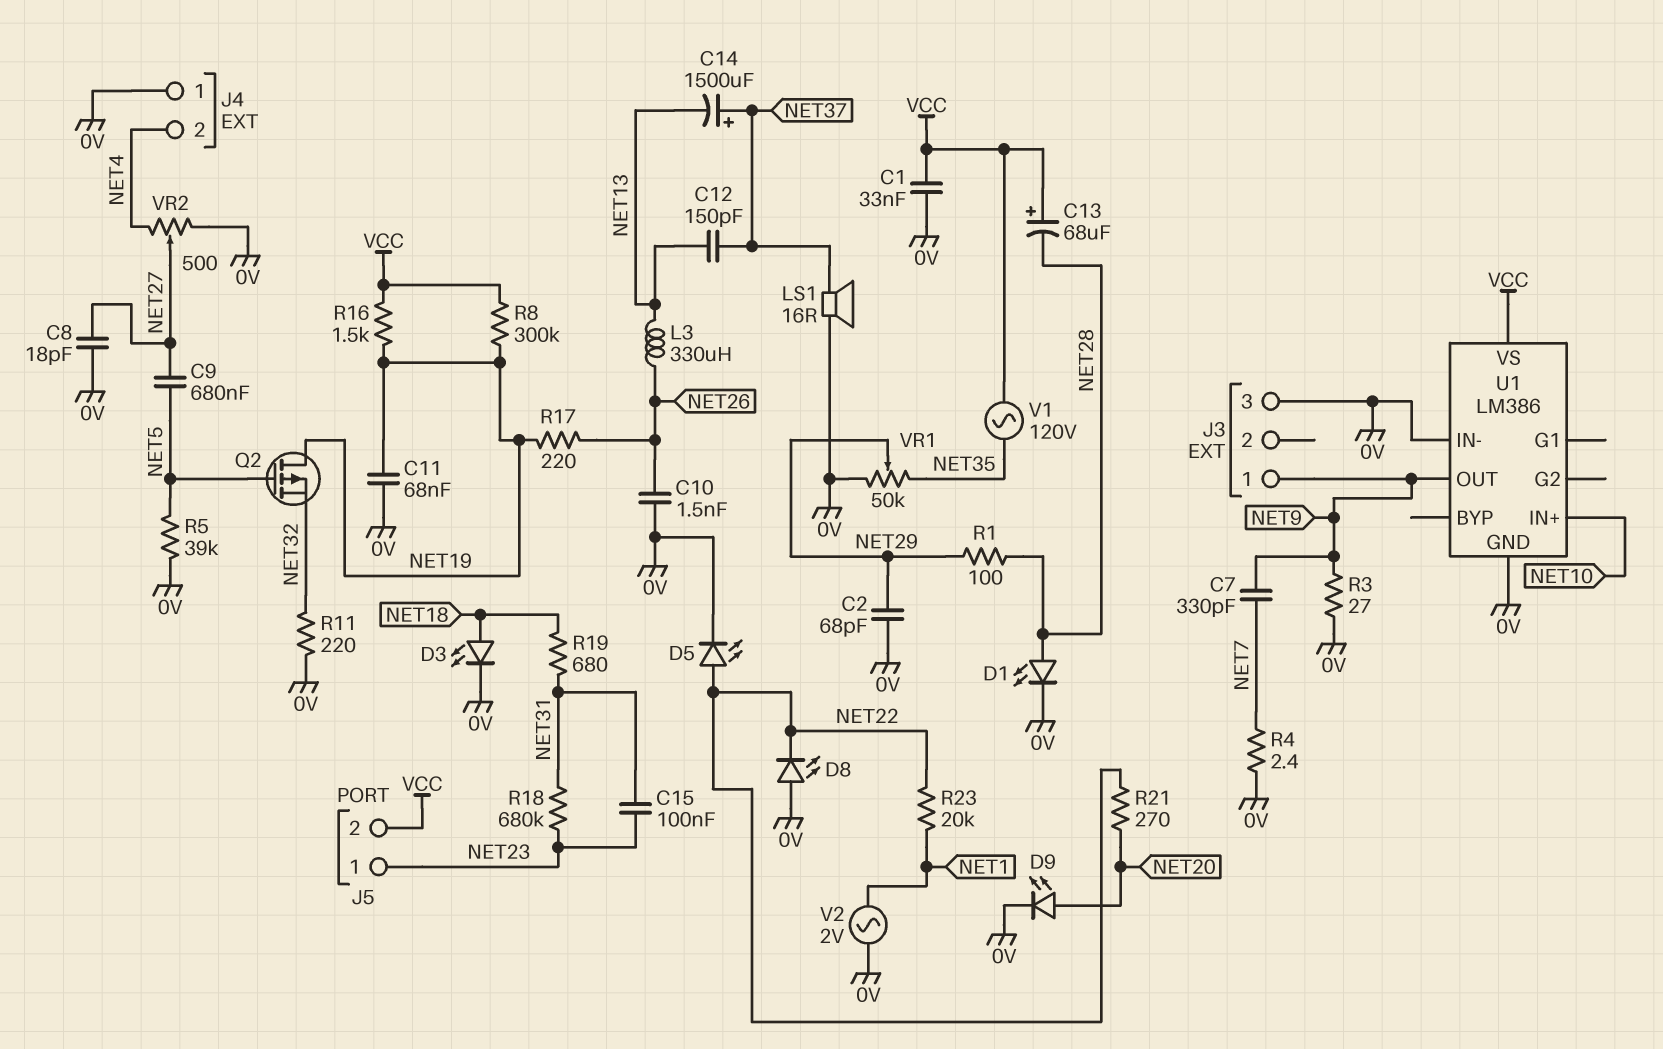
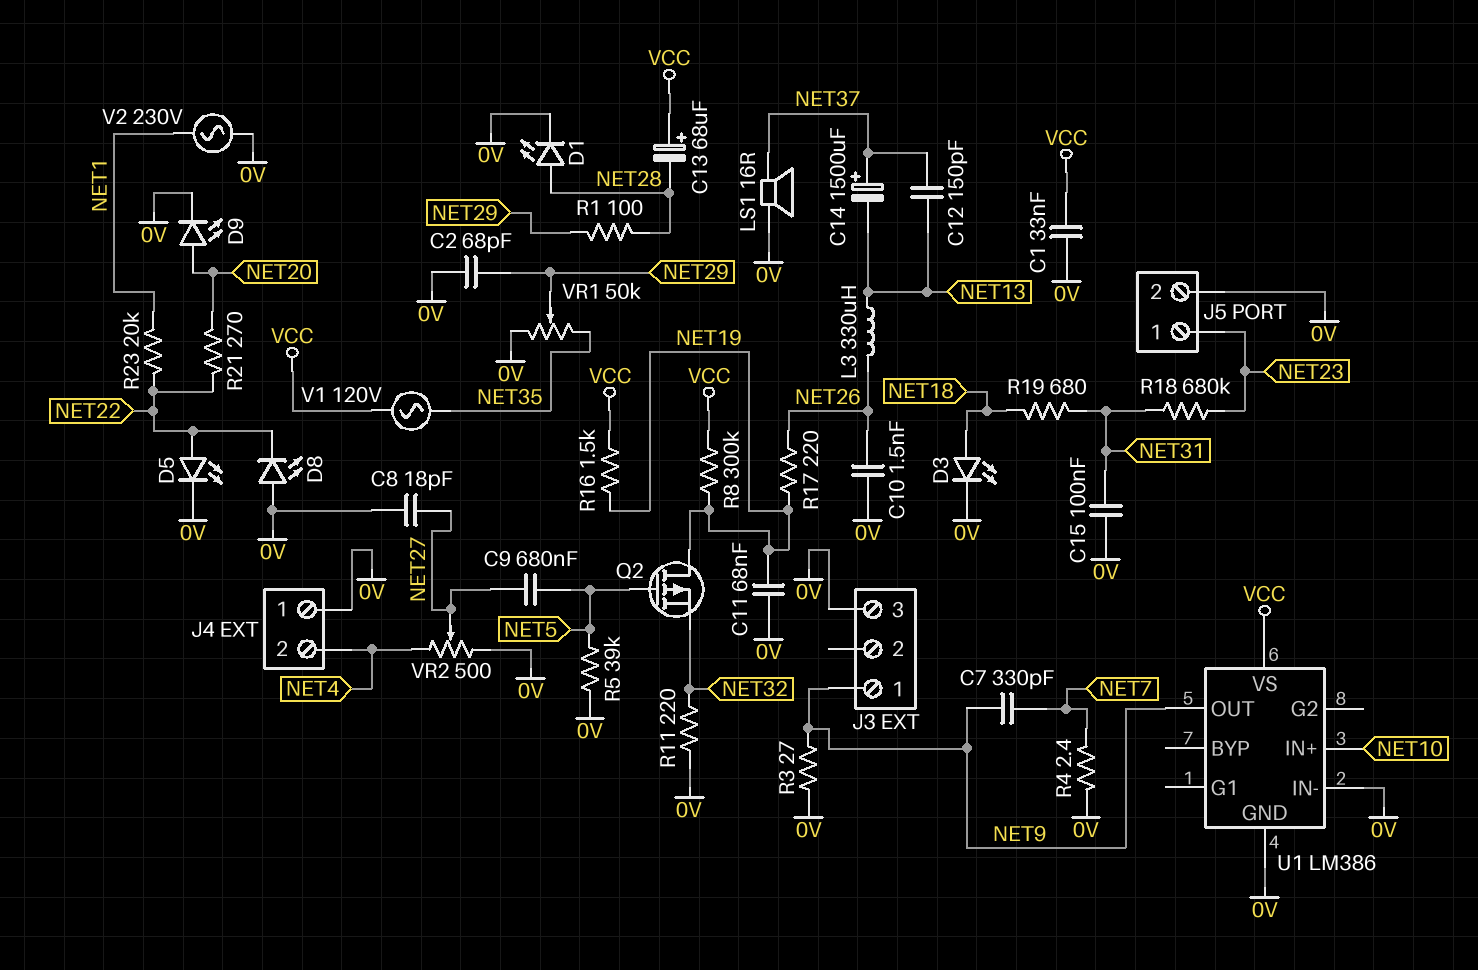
C15: 100nF (NET23, NET31) -> 100nF (0V, NET31)
J5 pin 2: VCC -> 0V
V2: AC 2V (0V, NET1) -> AC 230V (0V, NET1)

